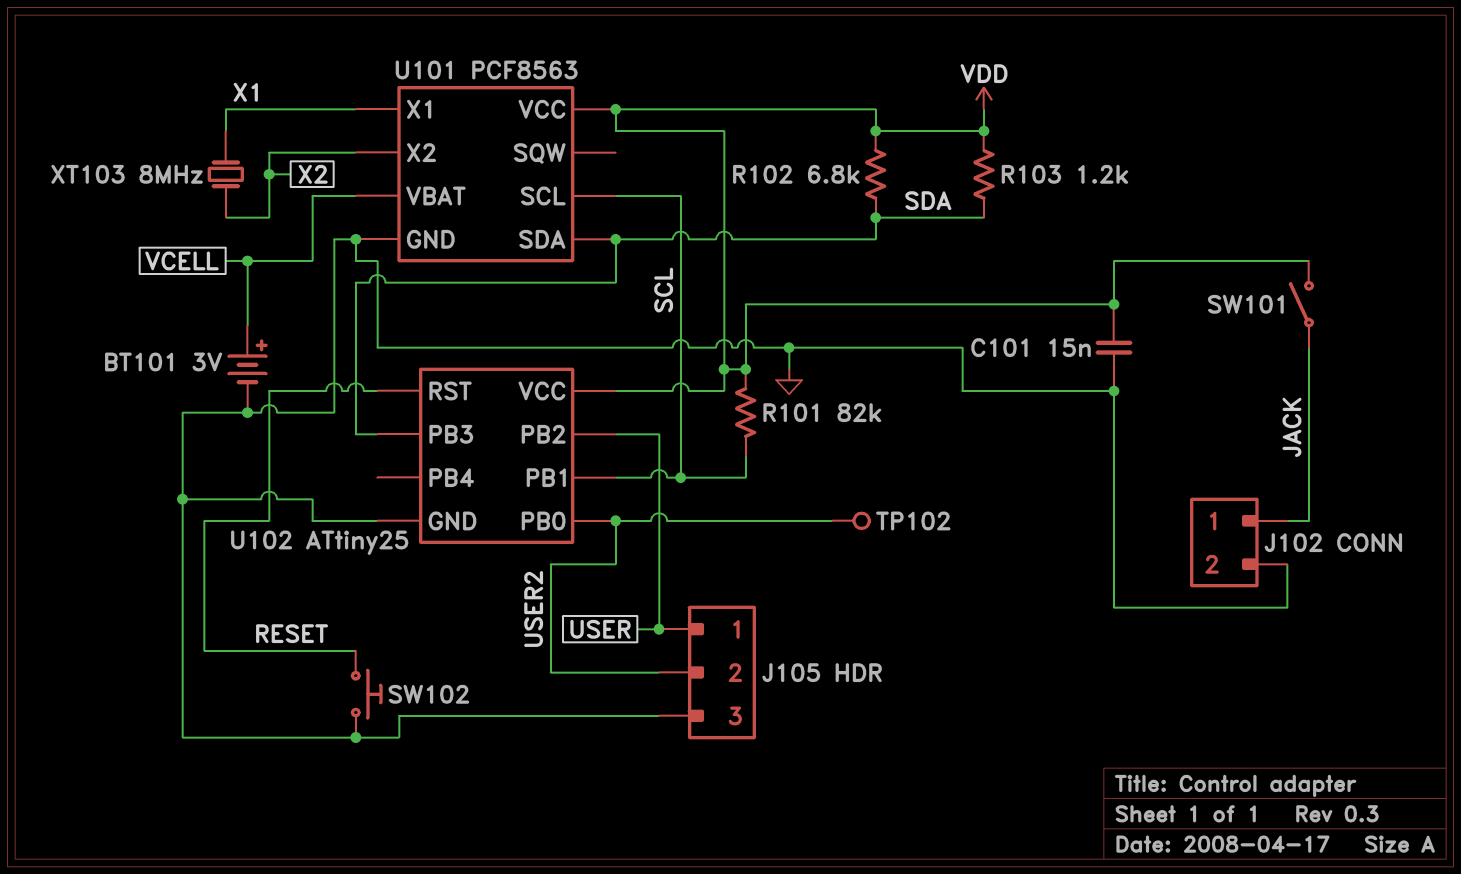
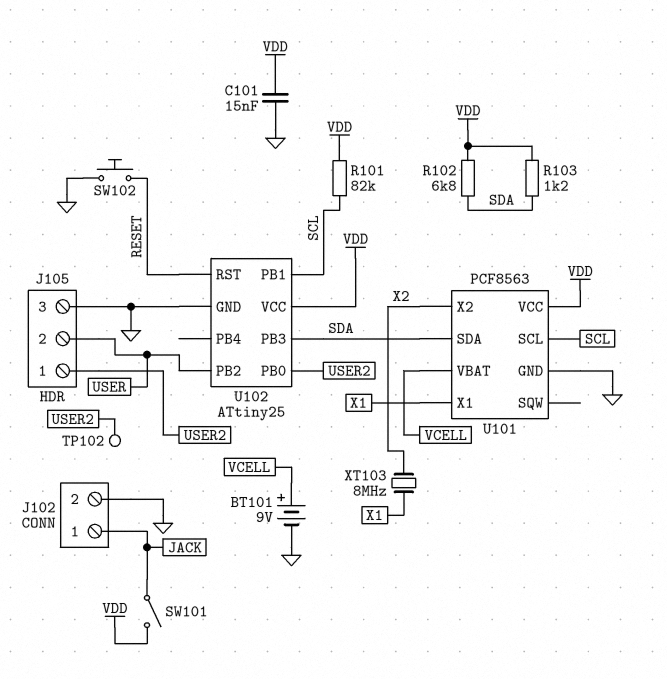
BT101: 3V (plus VCELL, minus GND) -> 9V (plus VCELL, minus GND)
J105 pin 1: USER -> USER2
J105 pin 2: USER2 -> USER

